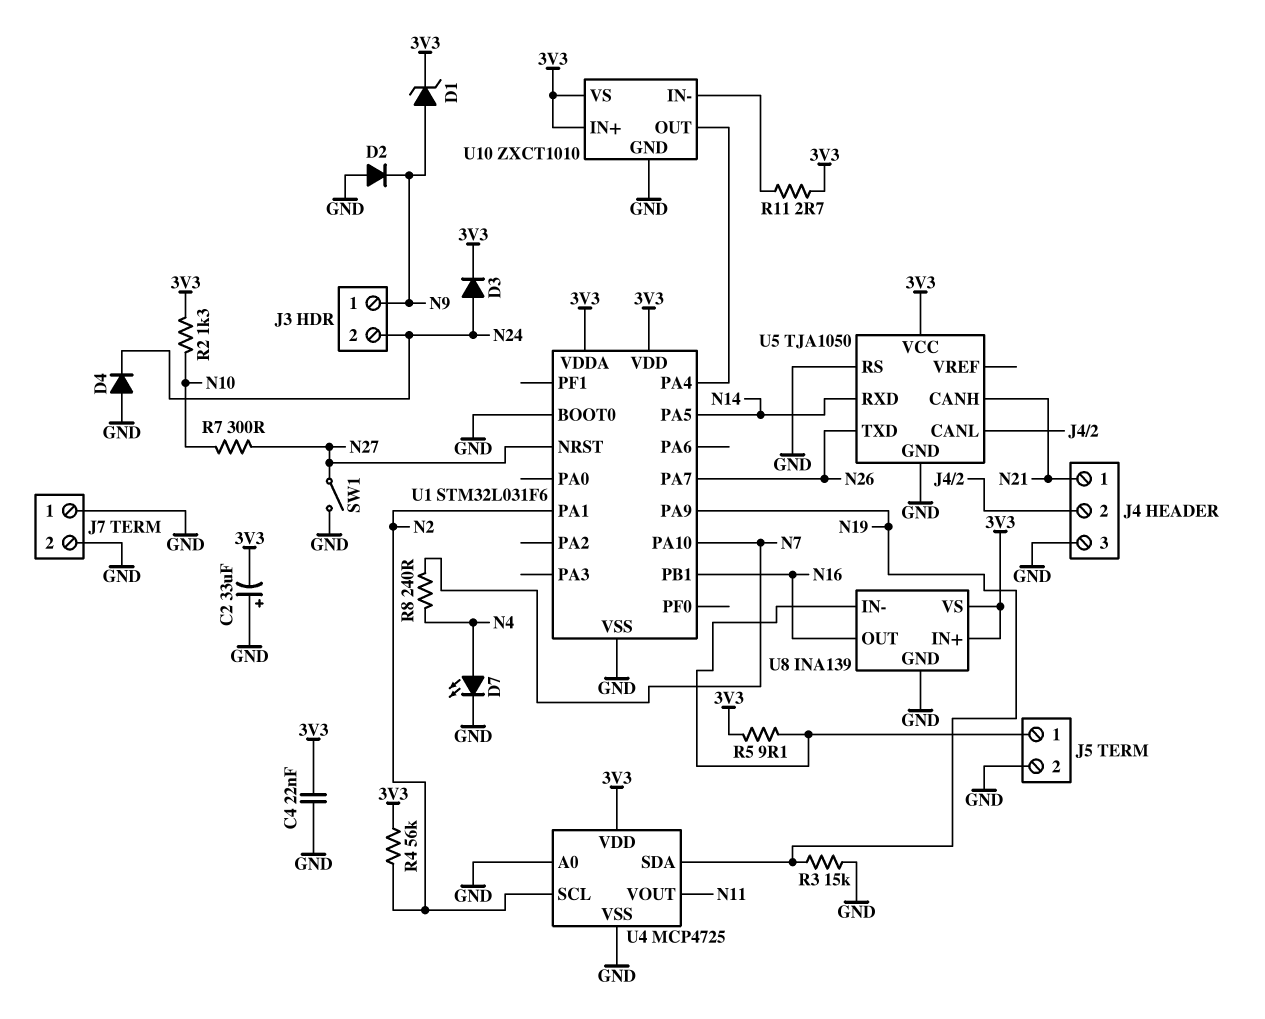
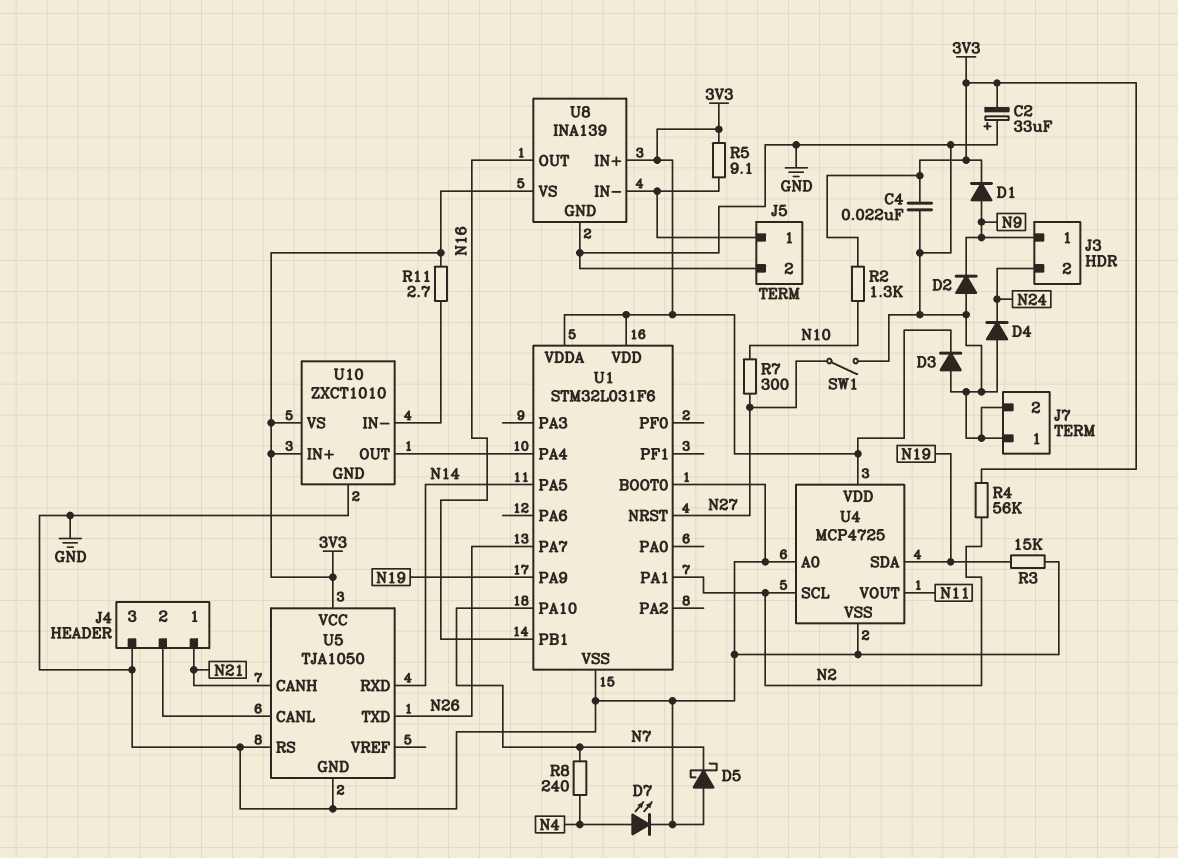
D1: zener (A N9, K 3V3) -> diode (A N9, K 3V3)
D3: diode (A N24, K 3V3) -> diode (A GND, K 3V3)
D5: none -> schottky (A GND, K N7)

